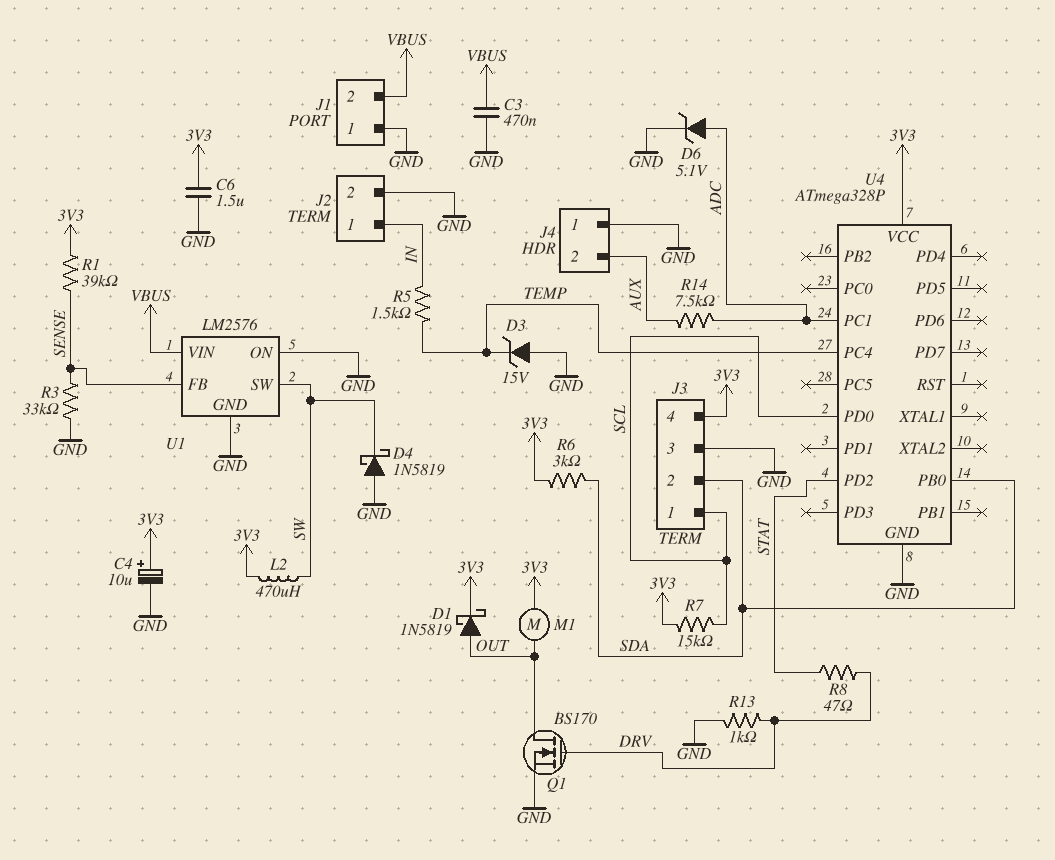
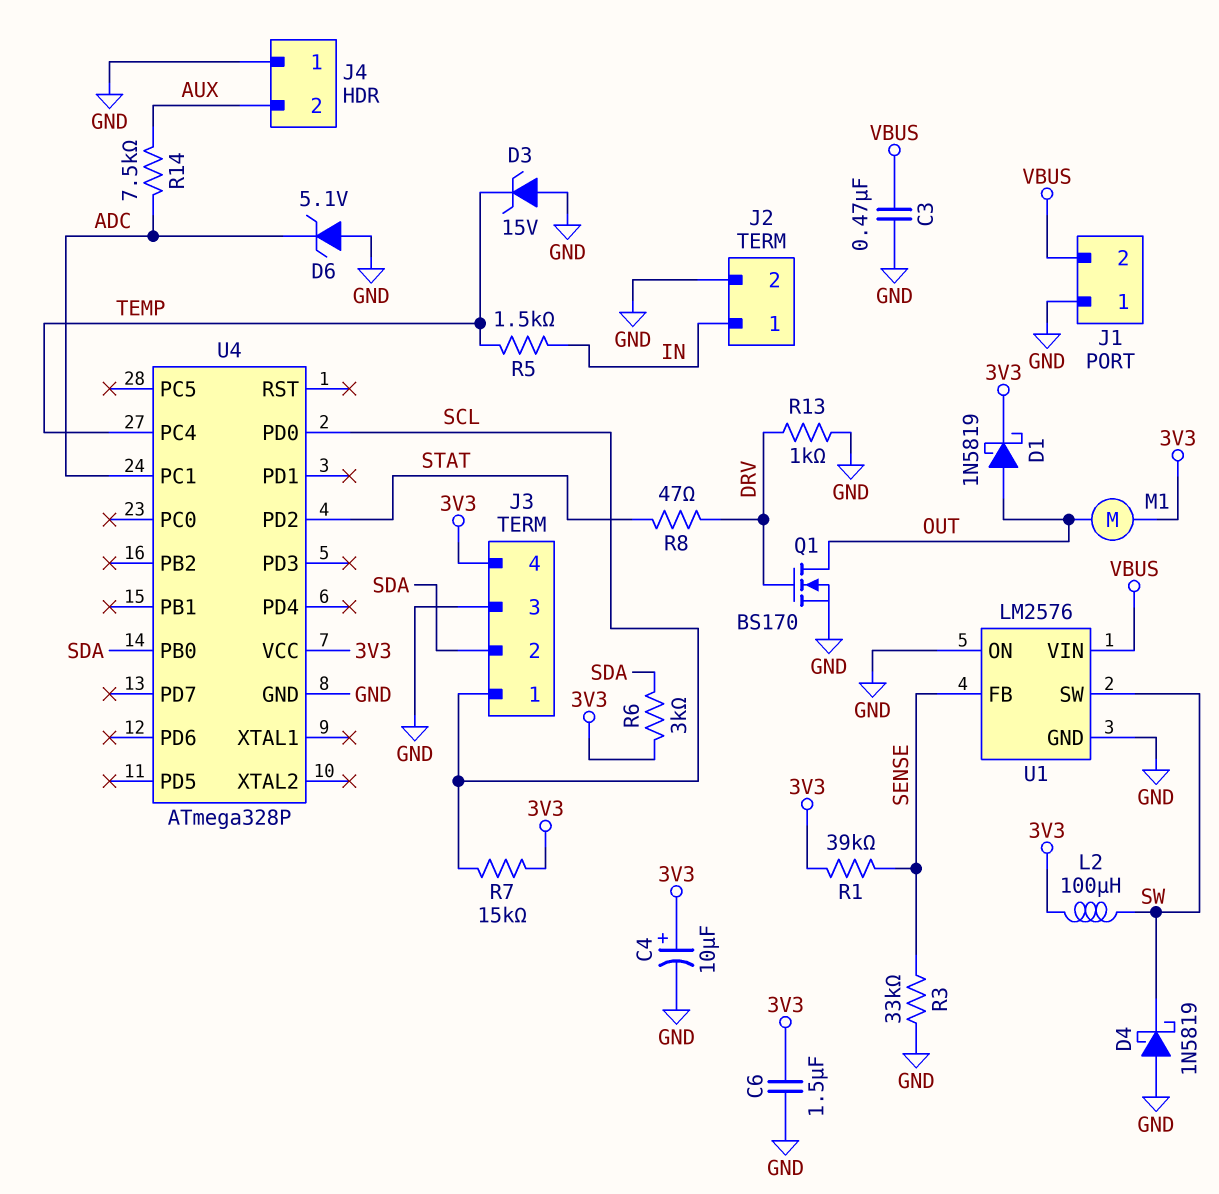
D6: zener 5.1V (A ADC, K GND) -> zener 5.1V (A GND, K ADC)
L2: 470uH (3V3, SW) -> 100uH (3V3, SW)

